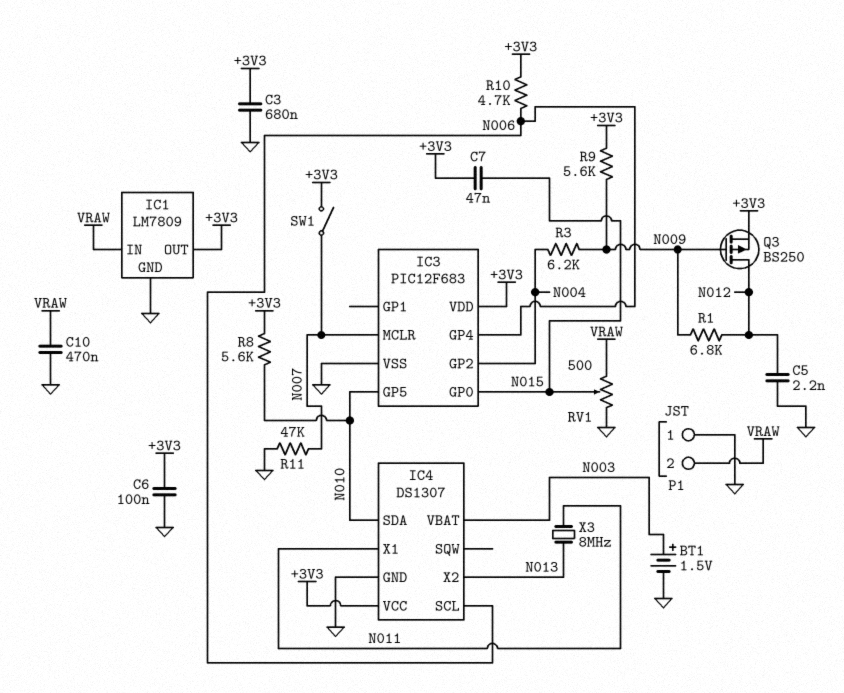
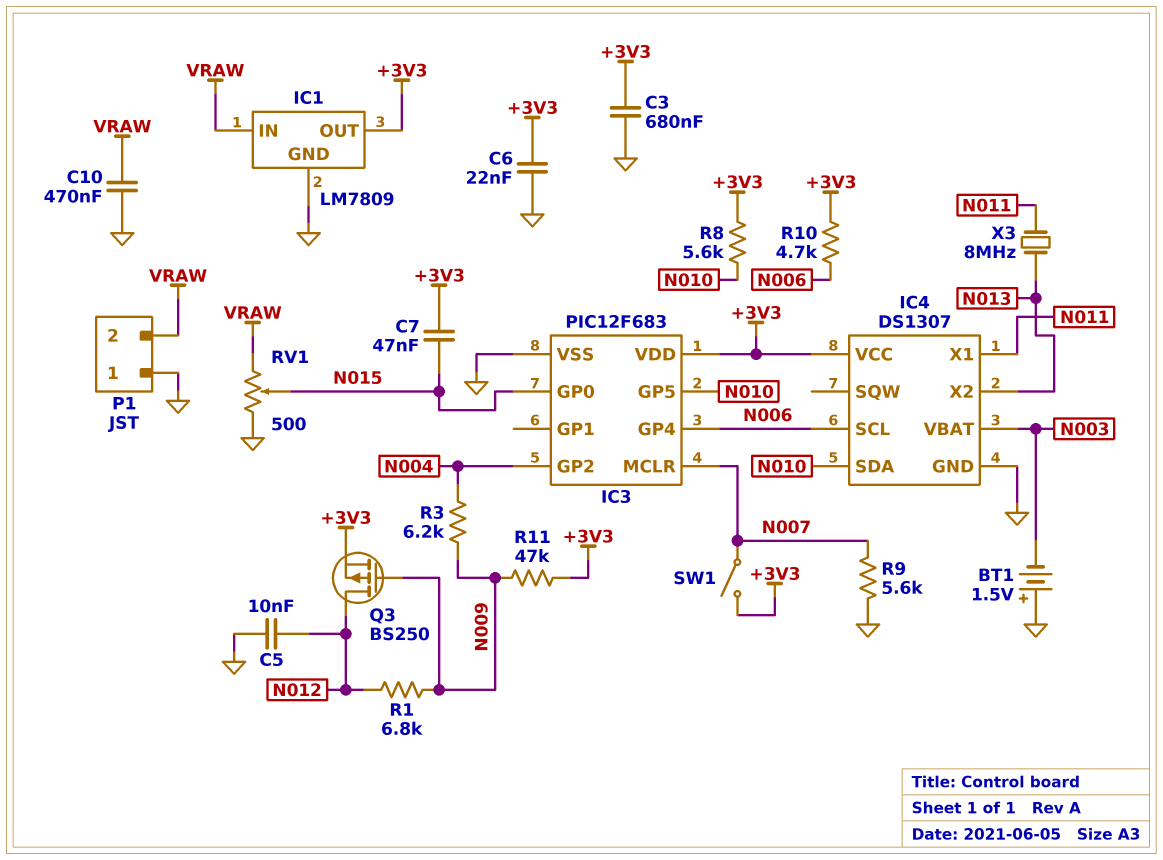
BT1: 1.5V (plus N003, minus GND) -> 1.5V (plus GND, minus N003)
C5: 2.2nF (GND, N012) -> 10nF (GND, N012)
C6: 100nF (+3V3, GND) -> 22nF (+3V3, GND)
R9: 5.6k (+3V3, N009) -> 5.6k (GND, N007)
R11: 47k (GND, N007) -> 47k (+3V3, N009)

